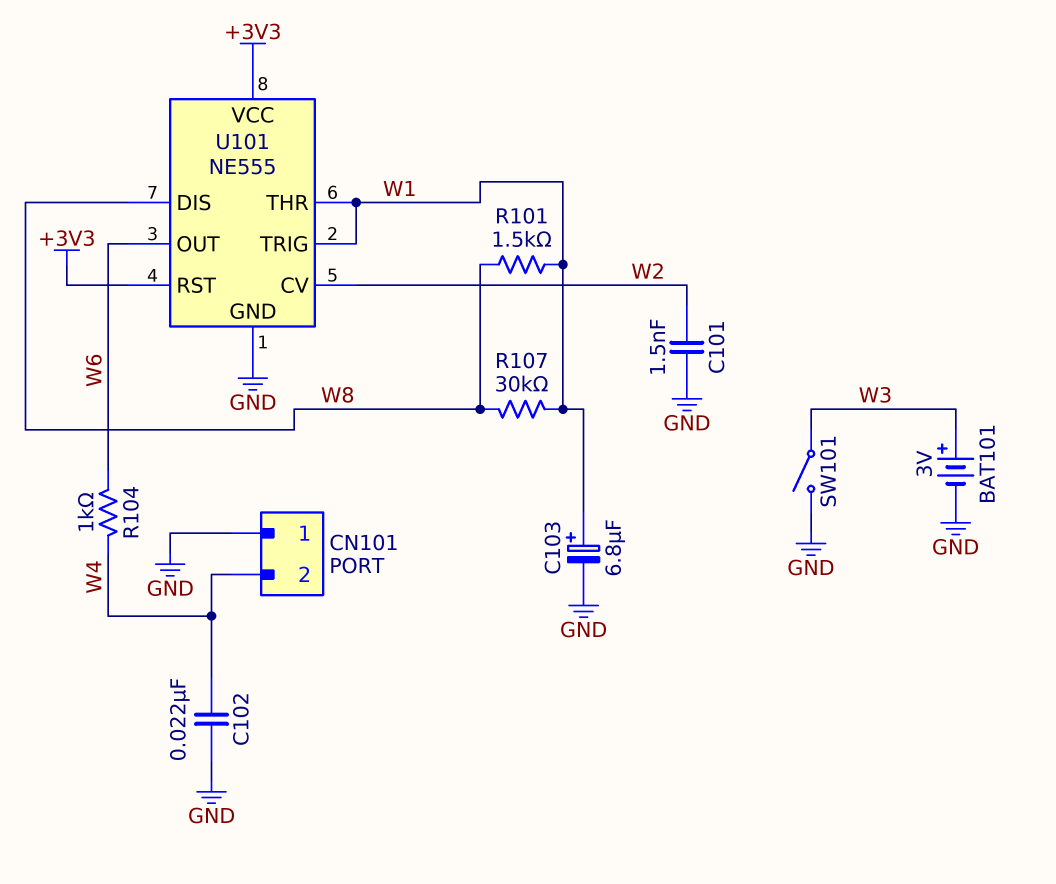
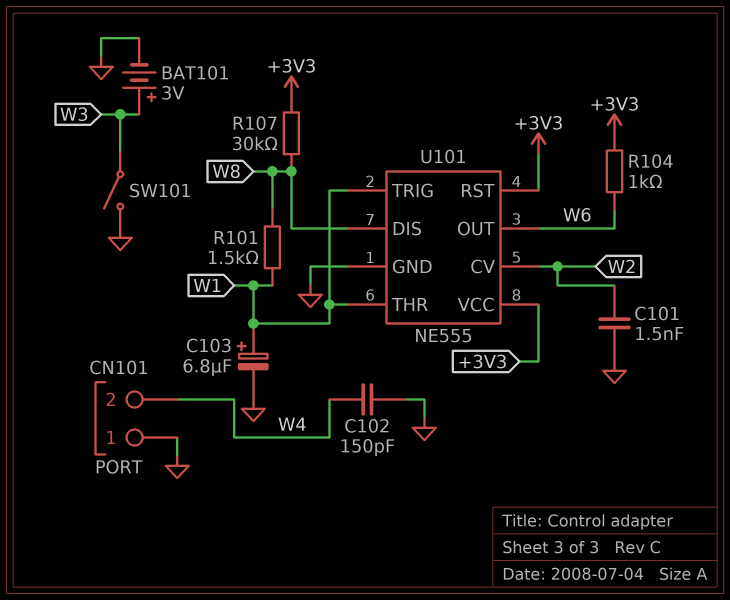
C102: 22nF (GND, W4) -> 150pF (GND, W4)
R104: 1k (W4, W6) -> 1k (+3V3, W6)
R107: 30k (W1, W8) -> 30k (+3V3, W8)

